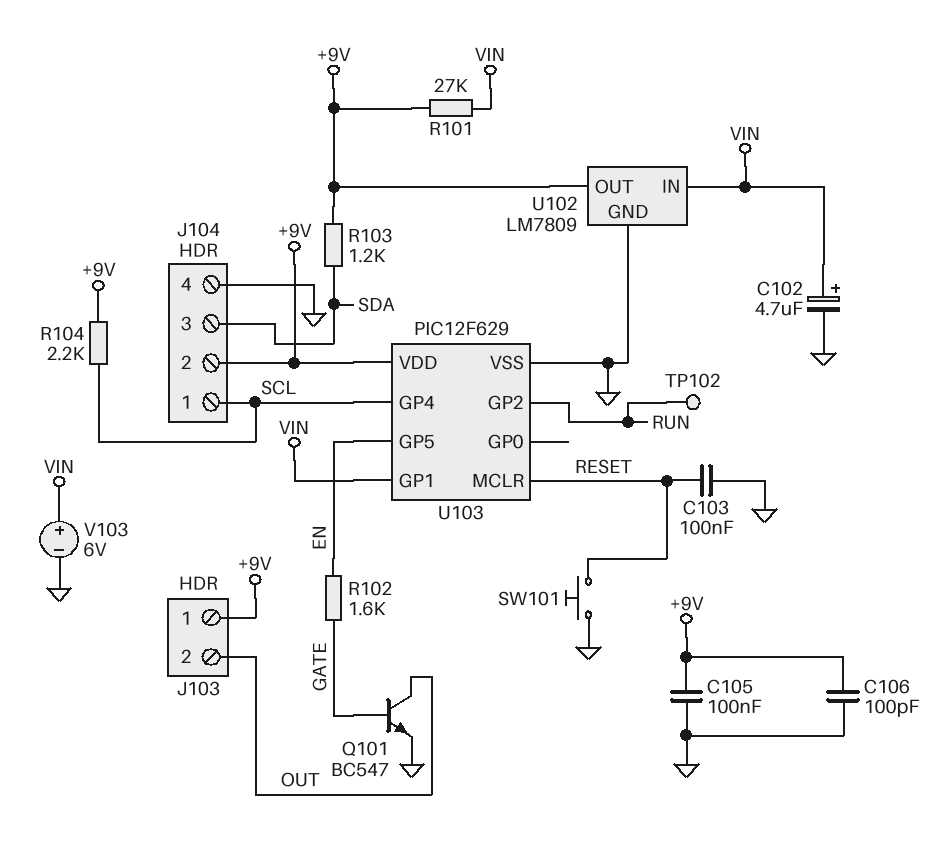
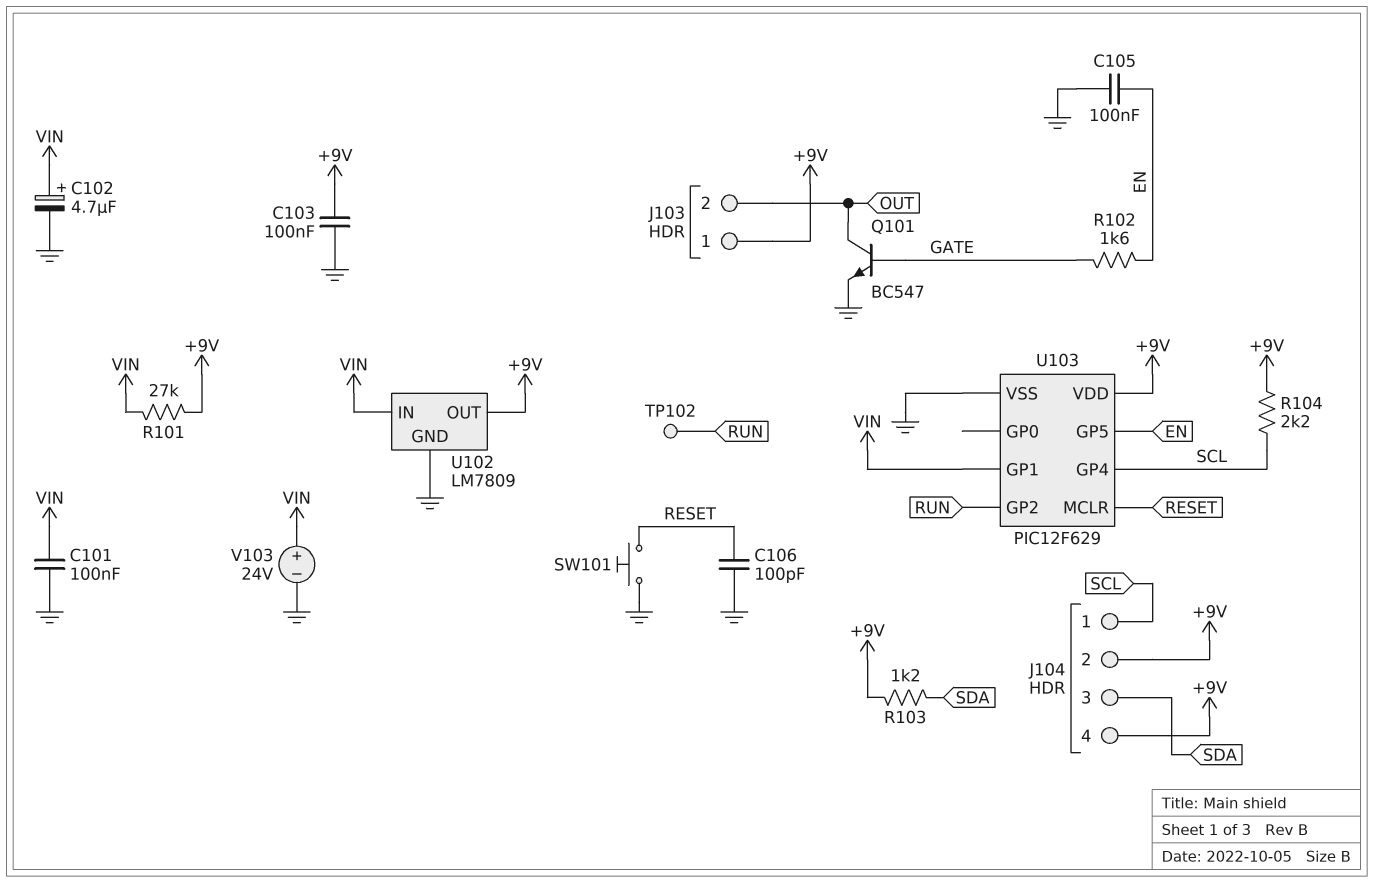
C101: none -> 100nF (GND, VIN)
C103: 100nF (GND, RESET) -> 100nF (+9V, GND)
C105: 100nF (+9V, GND) -> 100nF (EN, GND)
C106: 100pF (+9V, GND) -> 100pF (GND, RESET)
J104 pin 4: GND -> +9V
V103: 6V (plus VIN, minus GND) -> 24V (plus VIN, minus GND)

